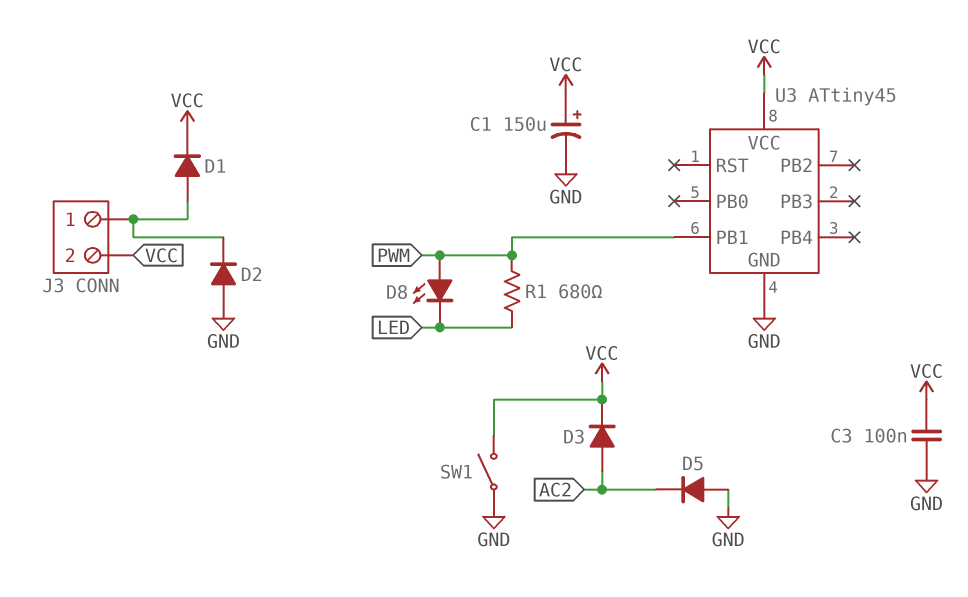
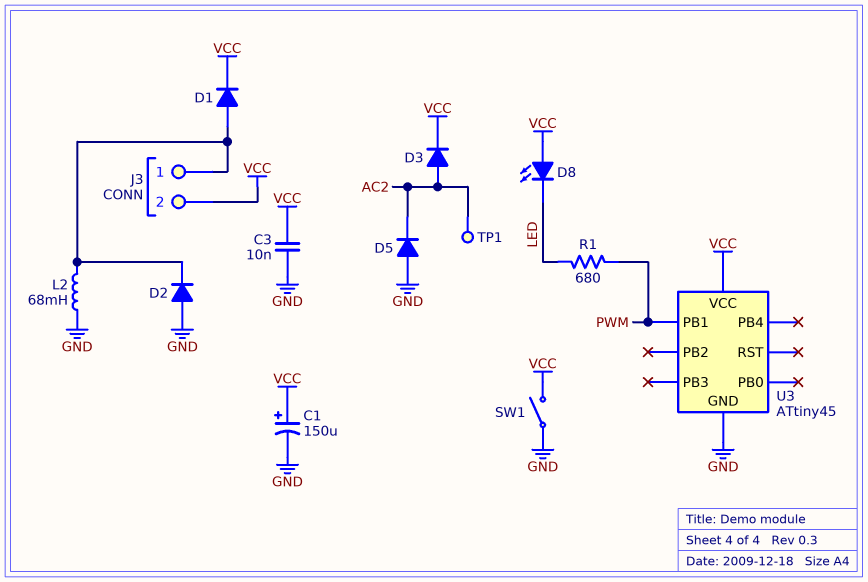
C3: 100nF (GND, VCC) -> 10nF (GND, VCC)
D8: LED (A PWM, K LED) -> LED (A VCC, K LED)
L2: none -> 68mH (GND, J3/1)
TP1: none -> test point (AC2)

